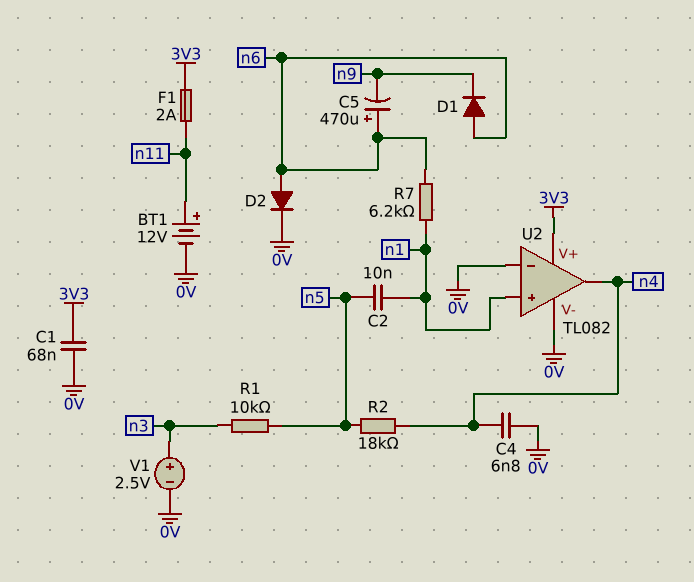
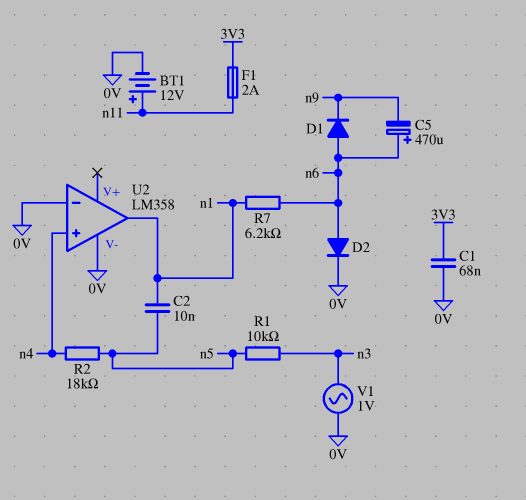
C4: 6.8nF (0V, n4) -> none
U2: TL082 -> LM358
U2 pin V+: 3V3 -> none
U2 pin in+: n1 -> n4
U2 pin out: n4 -> n1
V1: 2.5V (plus n3, minus 0V) -> AC 1V (0V, n3)

